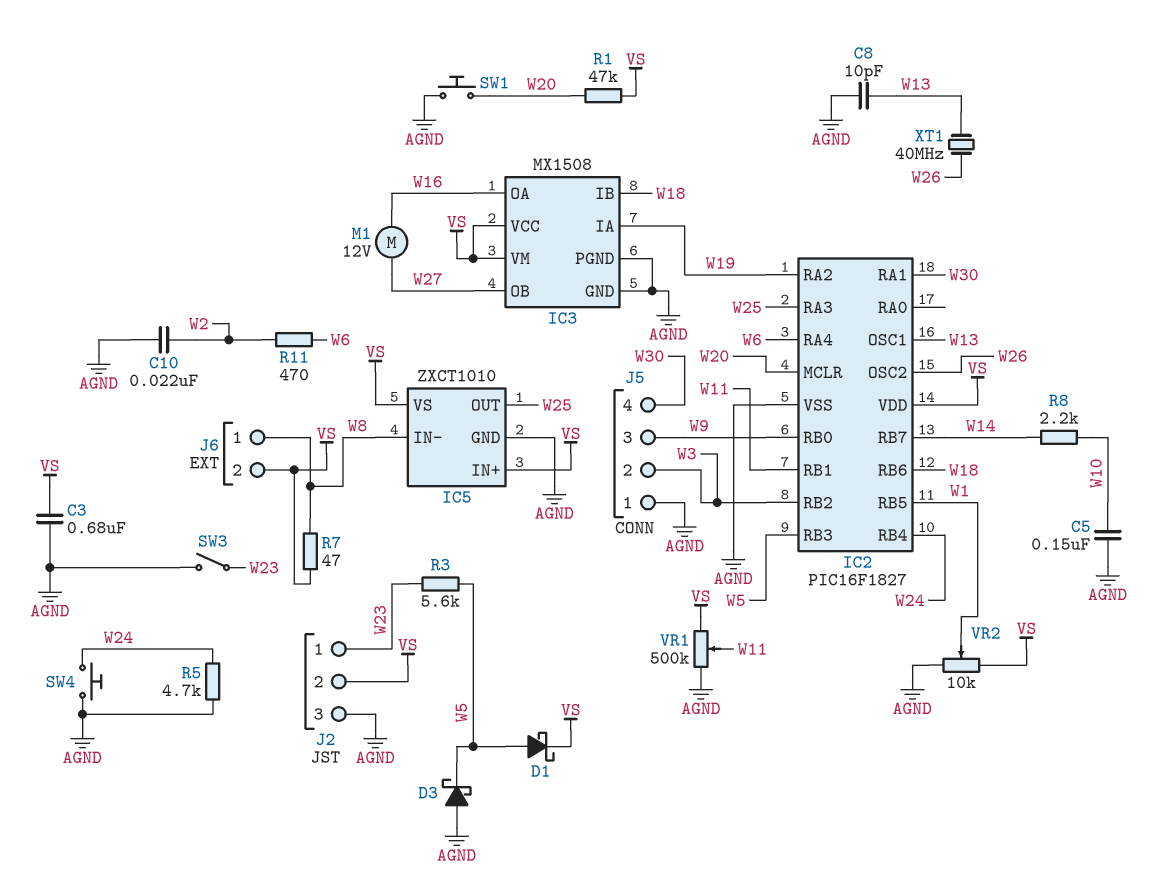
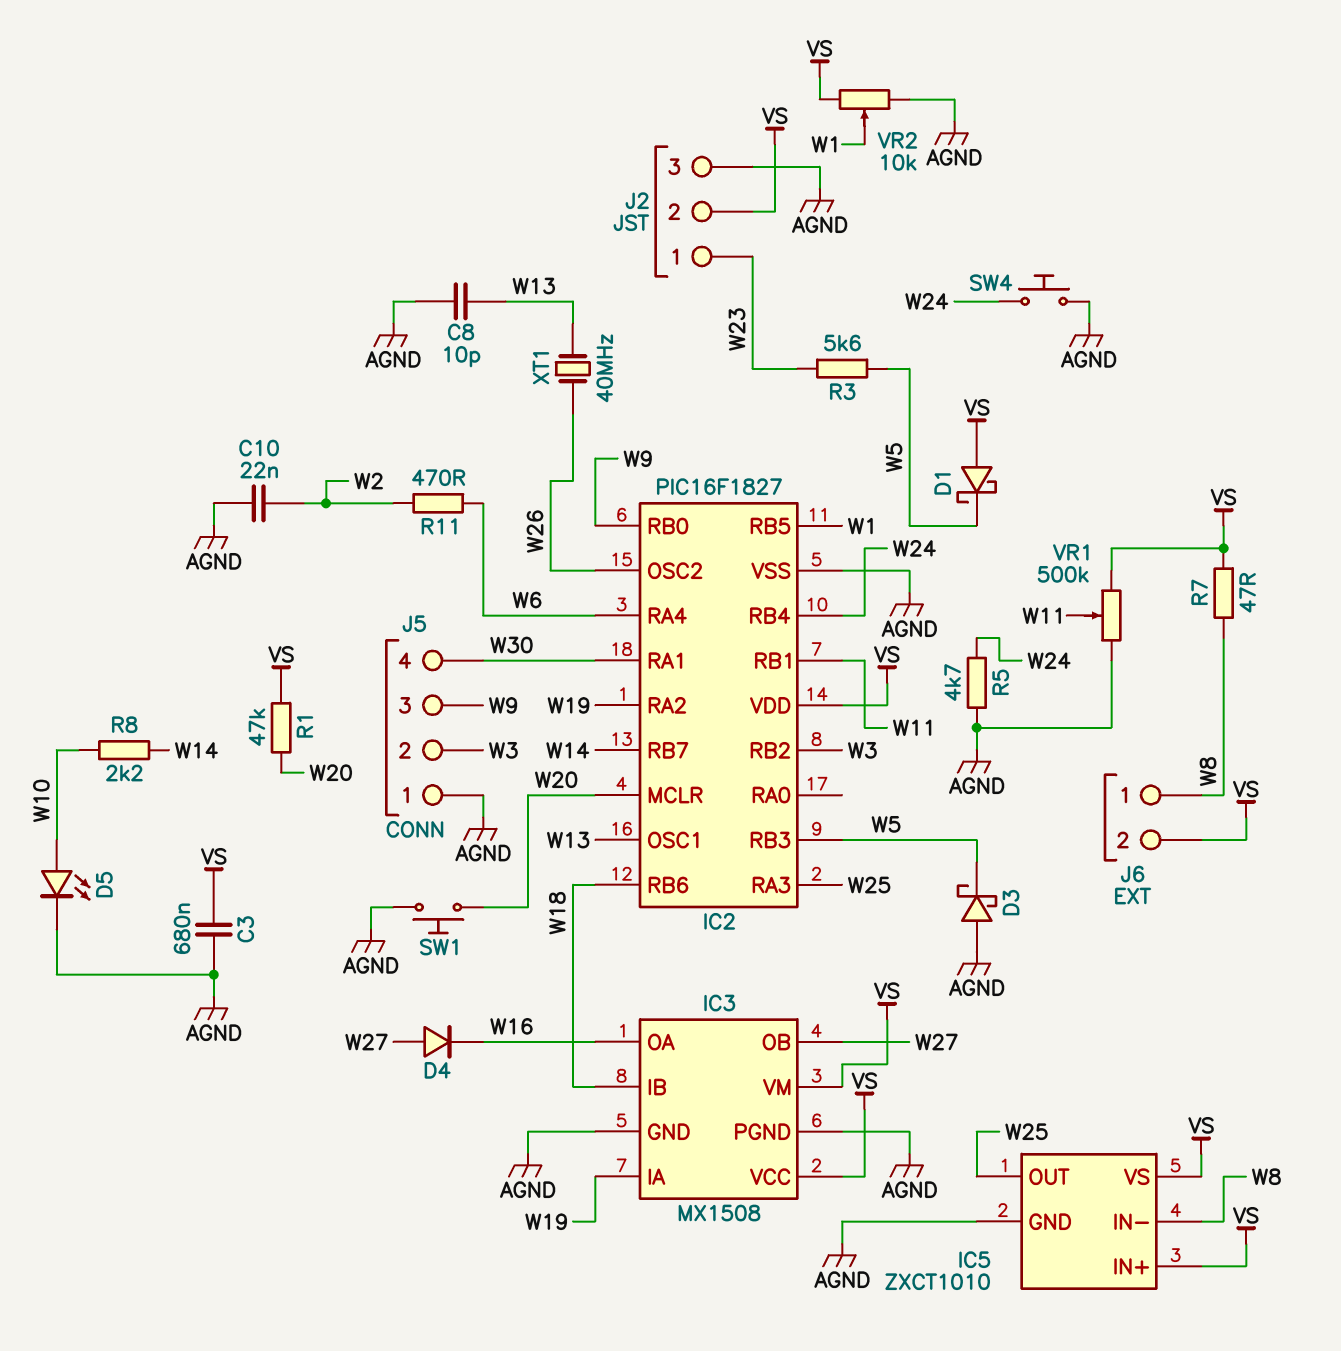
C5: 150nF (AGND, W10) -> none
D1: schottky (A W5, K VS) -> schottky (A VS, K W5)
D4: none -> diode (A W27, K W16)
D5: none -> LED (A W10, K AGND)
M1: motor 12V (W16, W27) -> none
SW3: switch (AGND, W23) -> none

